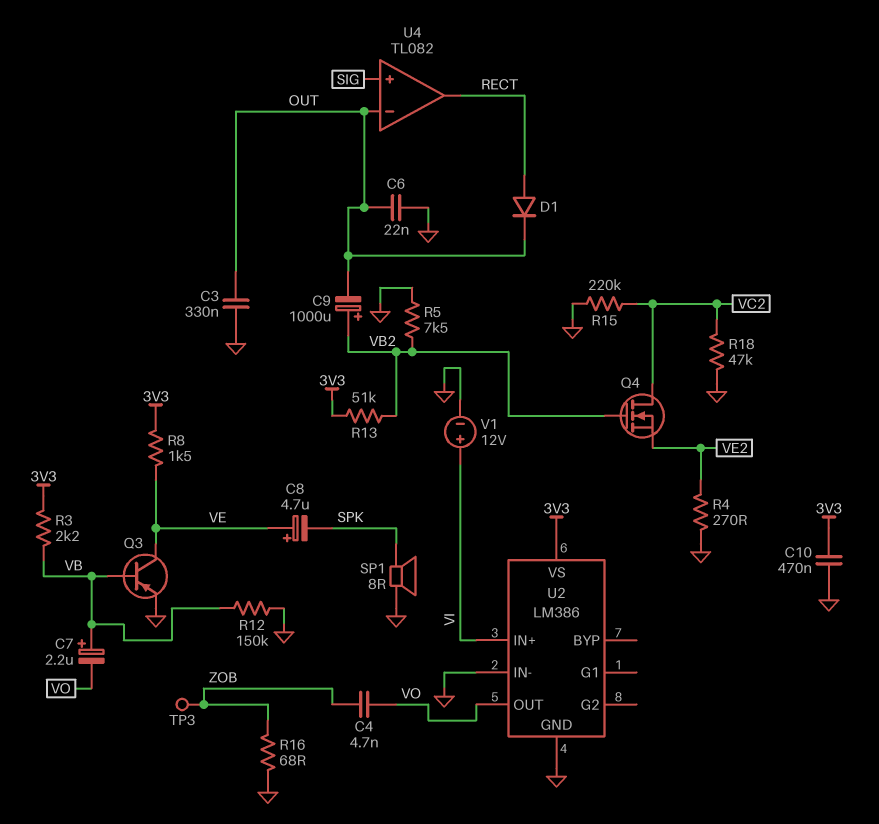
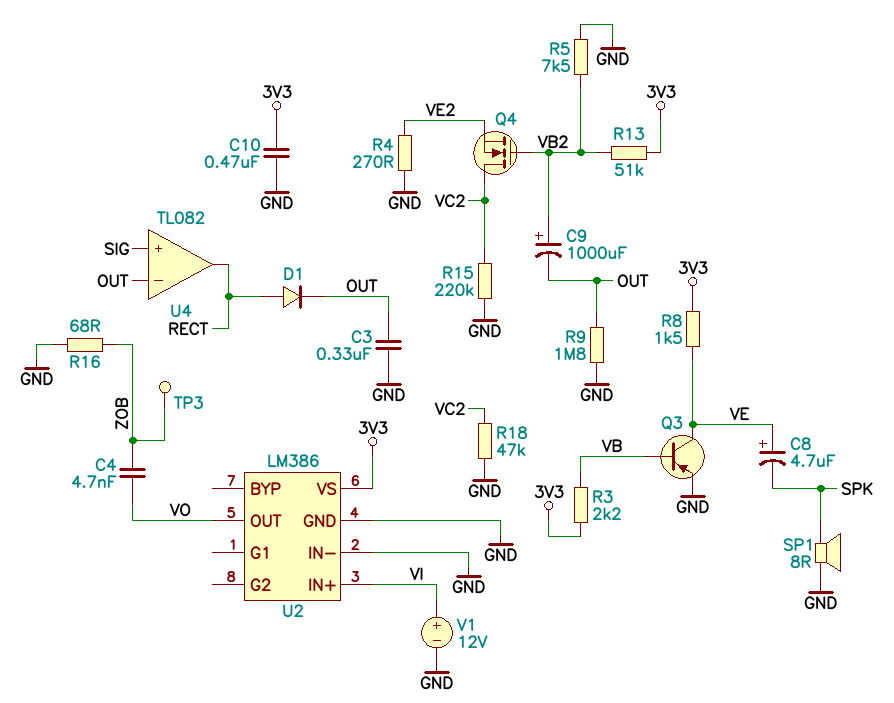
C6: 22nF (GND, OUT) -> none
C7: 2.2uF (plus VB, minus VO) -> none
R9: none -> 1.8M (GND, OUT)
R12: 150k (GND, VB) -> none

